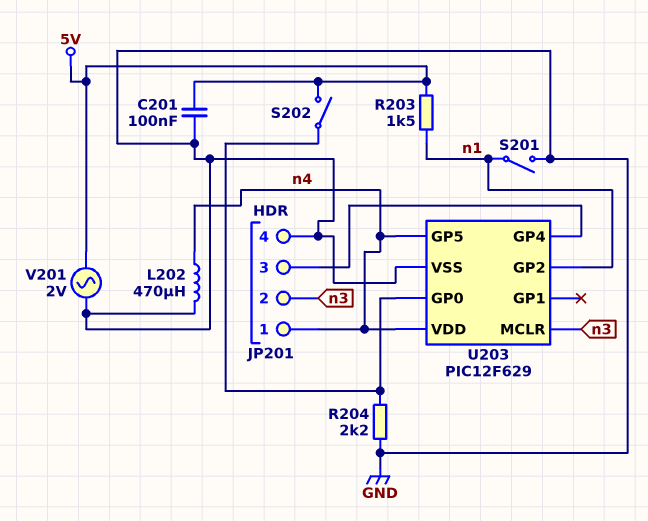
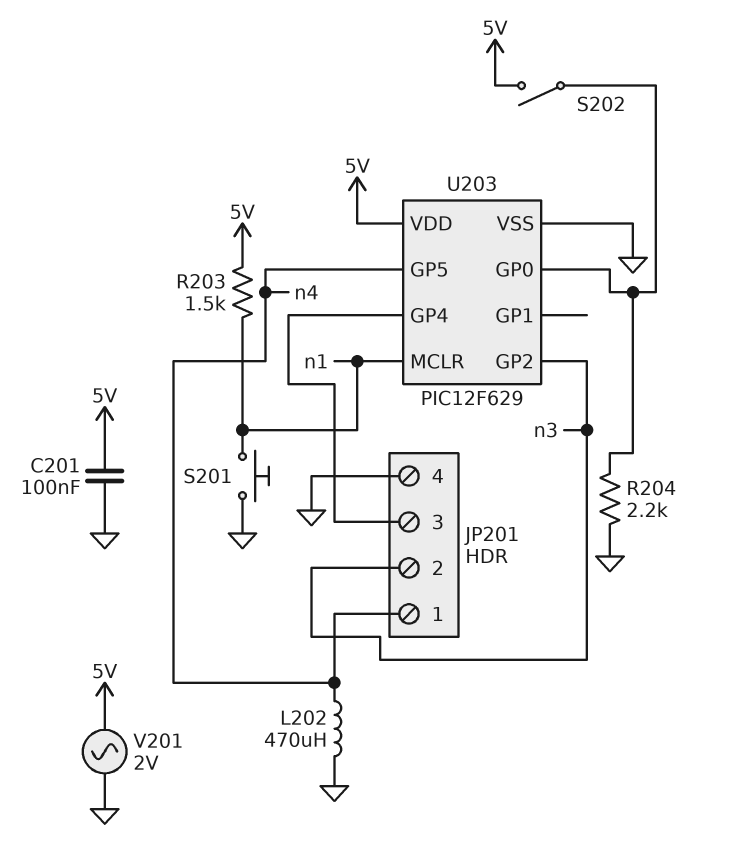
S201: switch (GND, n1) -> button (GND, n1)
U203 pin GP2: n1 -> n3
U203 pin MCLR: n3 -> n1
U203 pin VDD: n4 -> 5V

